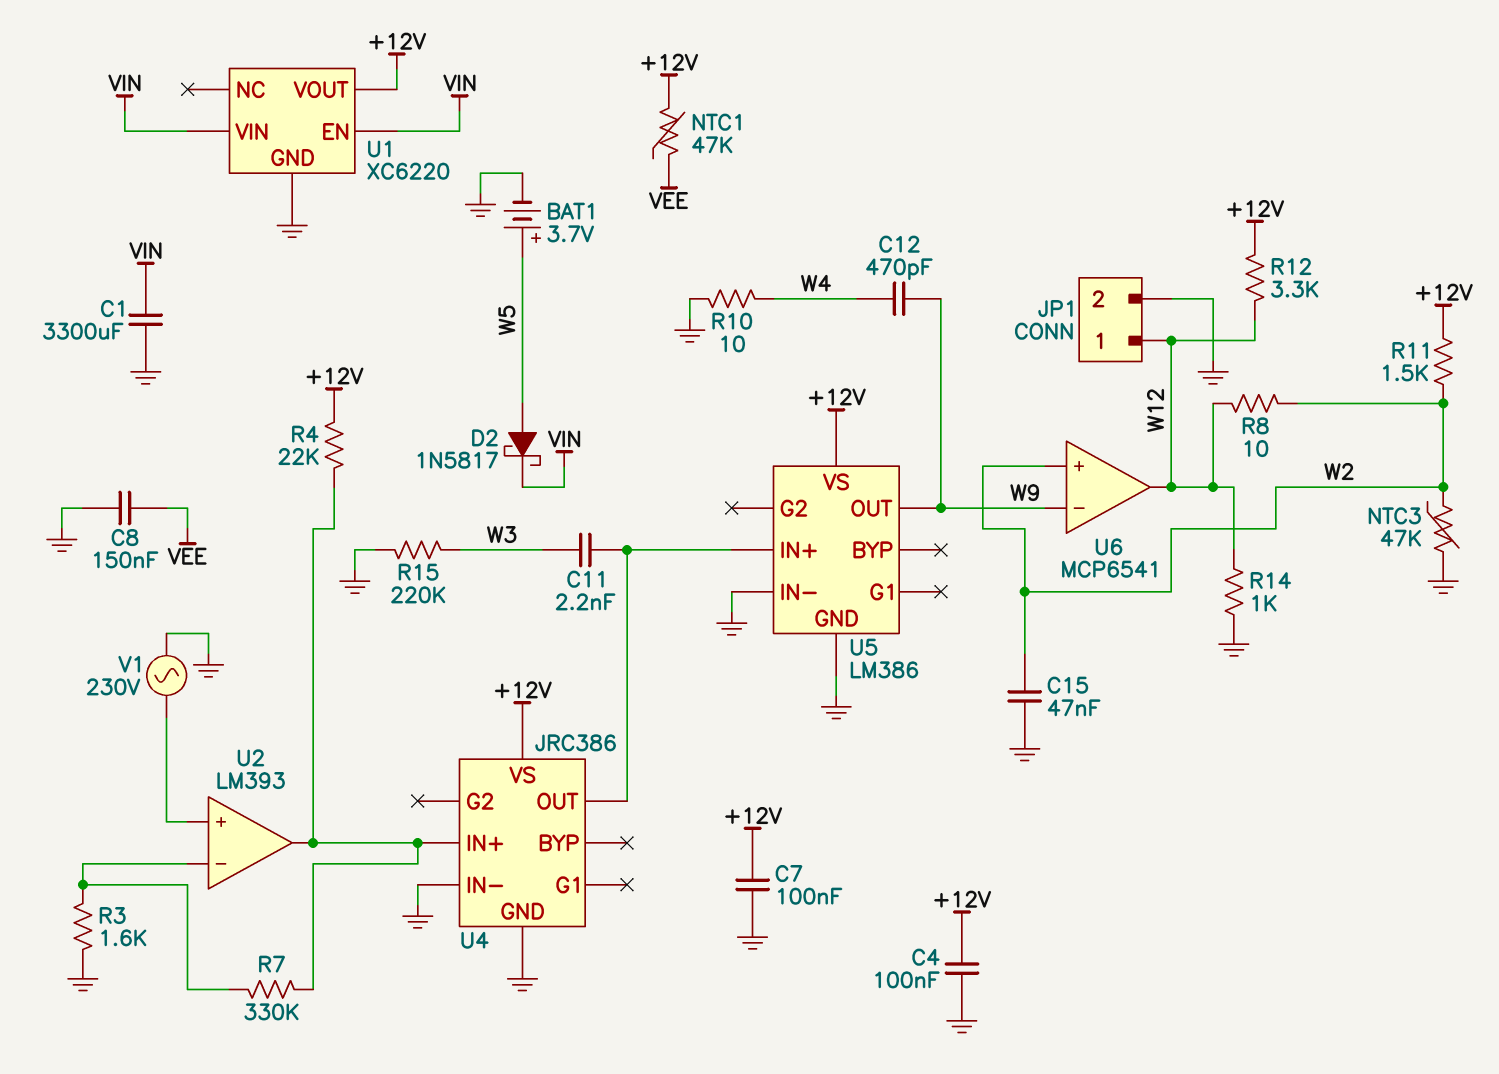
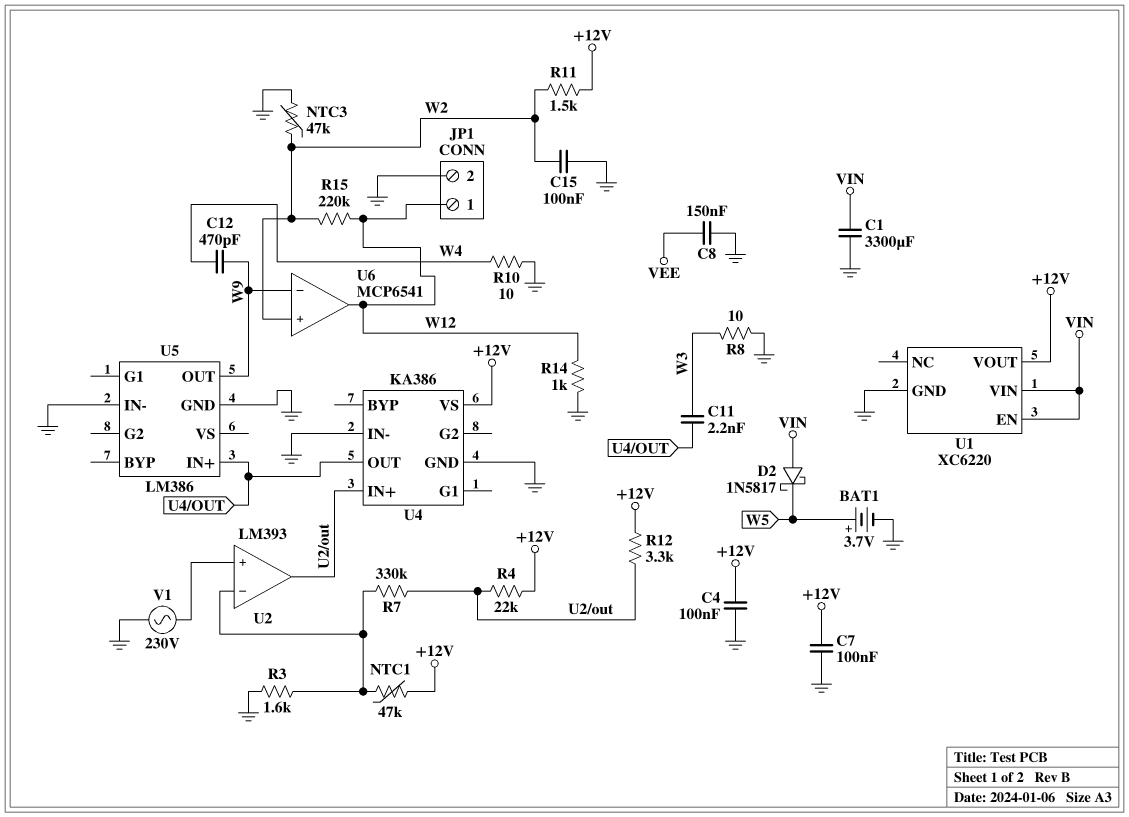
C15: 47nF (GND, W2) -> 100nF (GND, W2)
D2: schottky 1N5817 (A W5, K VIN) -> schottky 1N5817 (A VIN, K W5)
NTC1: 47k (+12V, VEE) -> 47k (+12V, U2/in-)
R8: 10 (W2, W12) -> 10 (GND, W3)
R12: 3.3k (+12V, W12) -> 3.3k (+12V, U2/out)
R15: 220k (GND, W3) -> 220k (W2, W12)
U4: JRC386 -> KA386
U5 pin VS: +12V -> none

